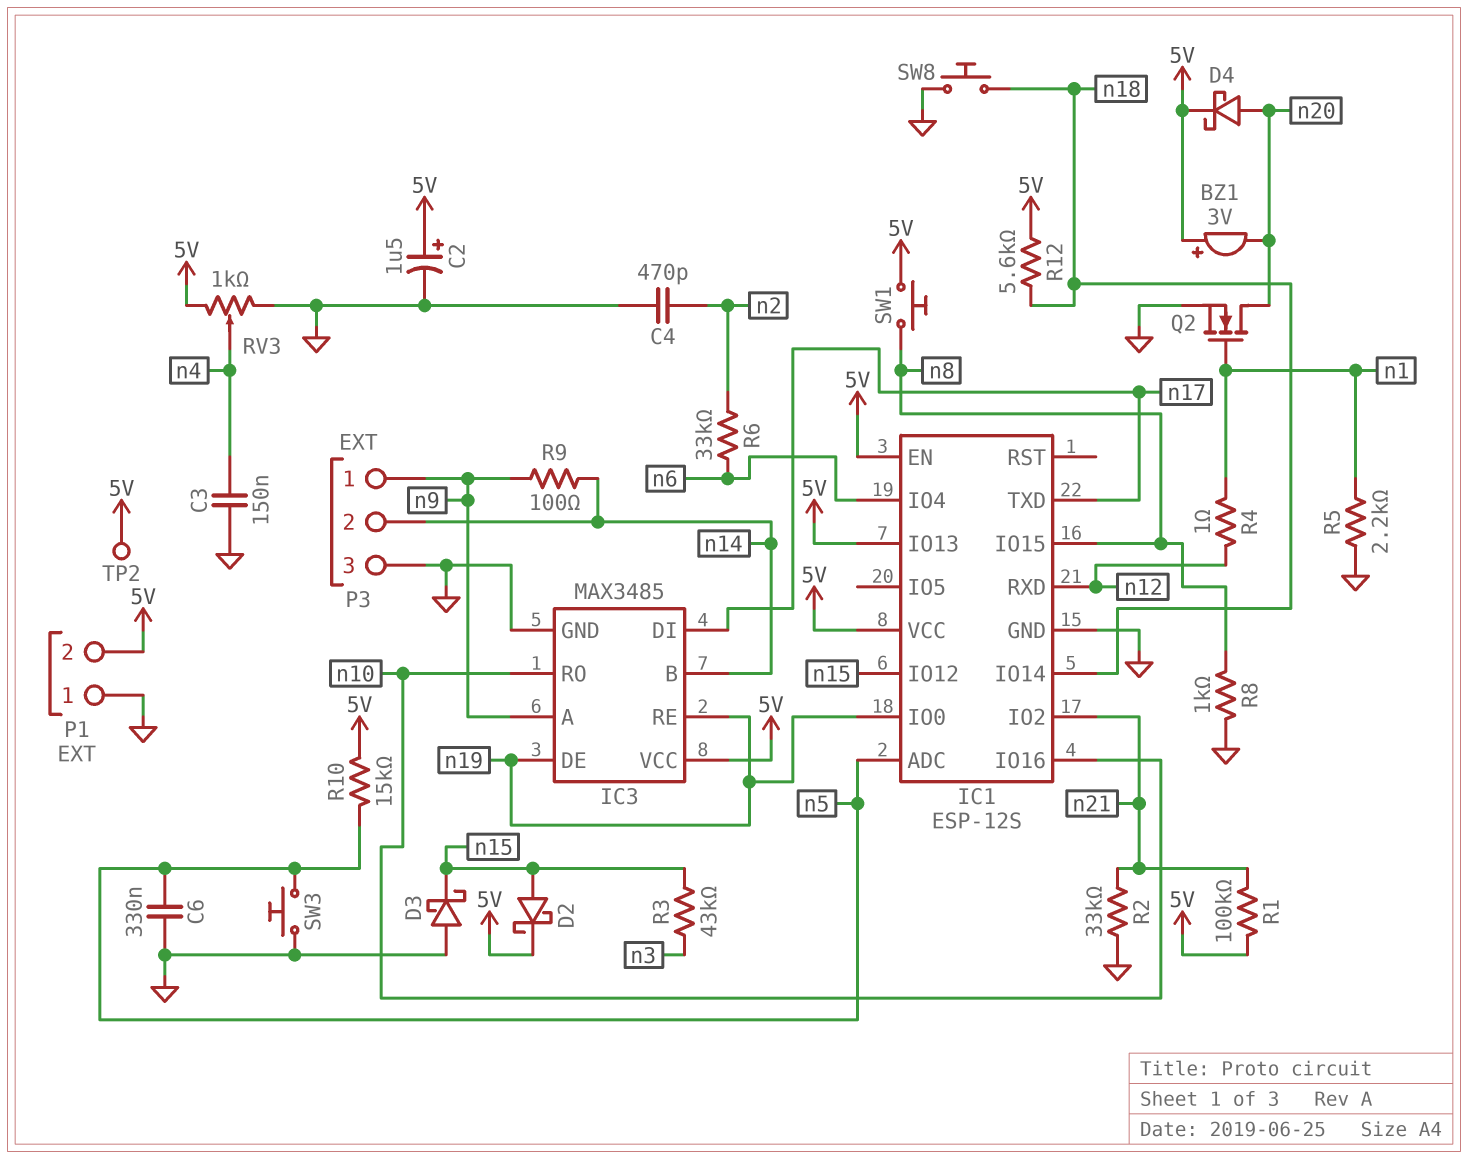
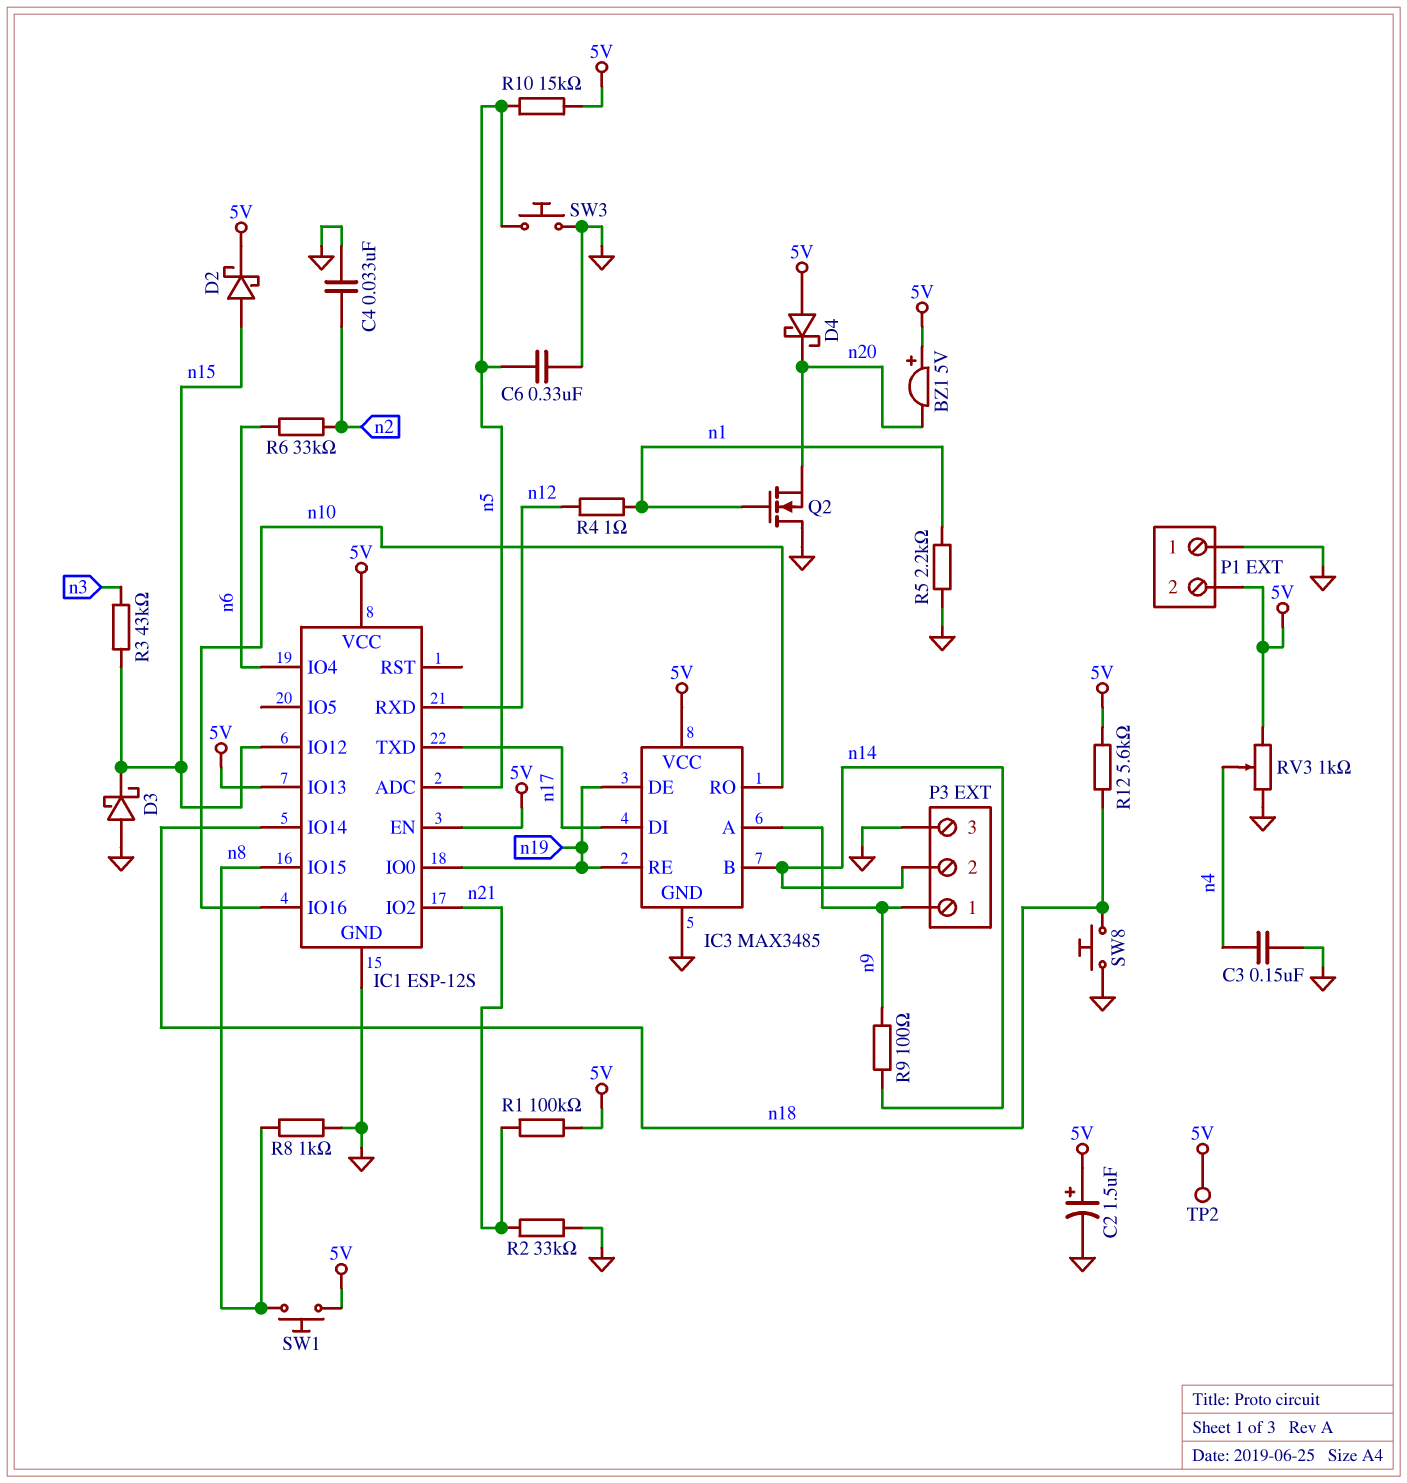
BZ1: buzzer 3V (plus 5V, minus n20) -> buzzer 5V (plus 5V, minus n20)
C4: 470pF (GND, n2) -> 33nF (GND, n2)
D4: schottky (A n20, K 5V) -> schottky (A 5V, K n20)
Q2: NMOS (G n1, D n20, S GND) -> NMOS (G n1, D GND, S n20)

